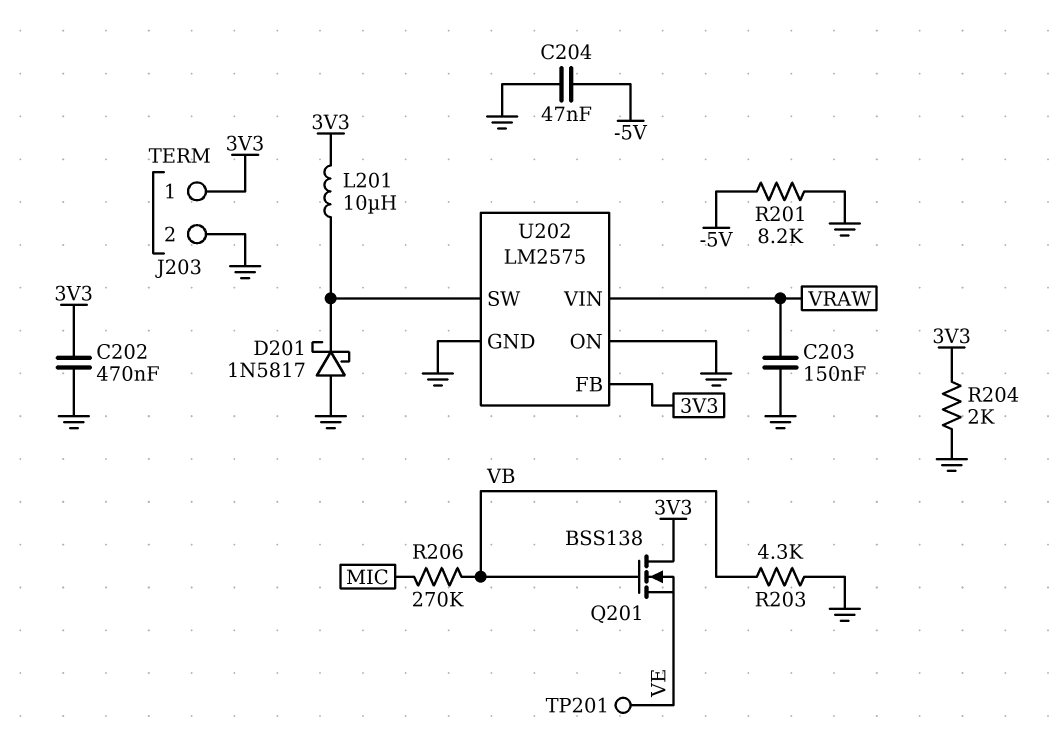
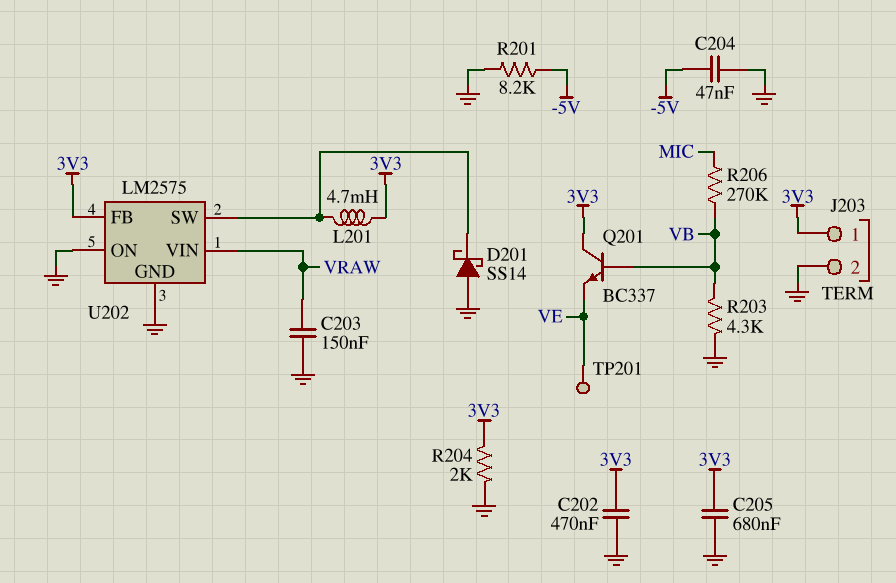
C205: none -> 680nF (3V3, GND)
D201: schottky 1N5817 (A GND, K U202/SW) -> schottky SS14 (A GND, K U202/SW)
L201: 10uH (3V3, U202/SW) -> 4.7mH (3V3, U202/SW)
Q201: NMOS BSS138 (G VB, D 3V3, S VE) -> NPN BC337 (B VB, C 3V3, E VE)

